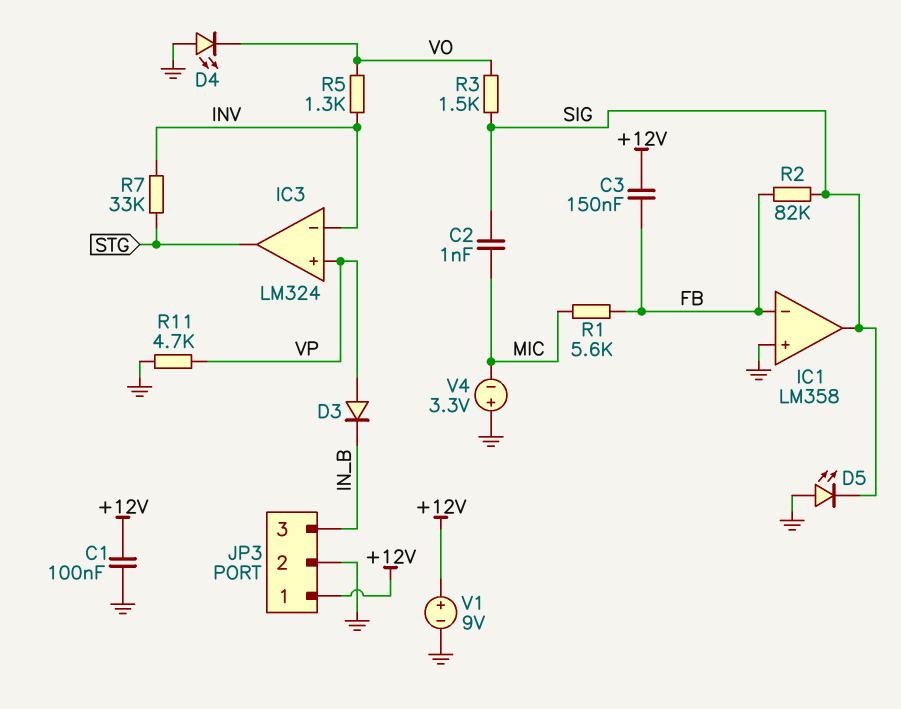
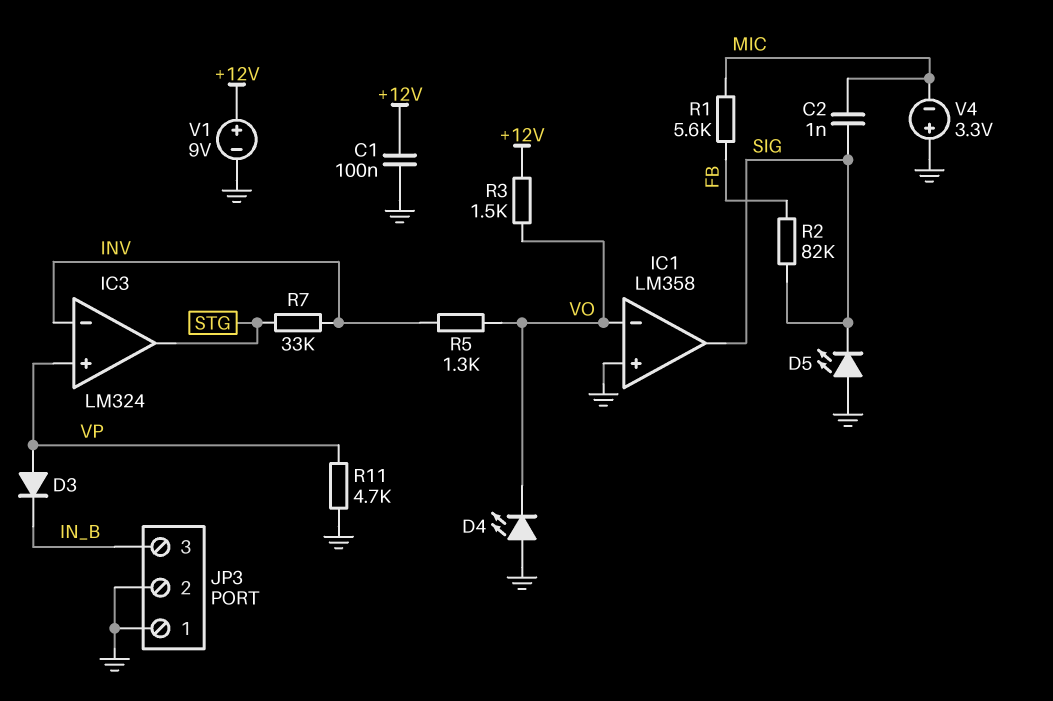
C3: 150nF (+12V, FB) -> none
IC1 pin in-: FB -> VO
JP3 pin 1: +12V -> GND
R3: 1.5k (SIG, VO) -> 1.5k (+12V, VO)

